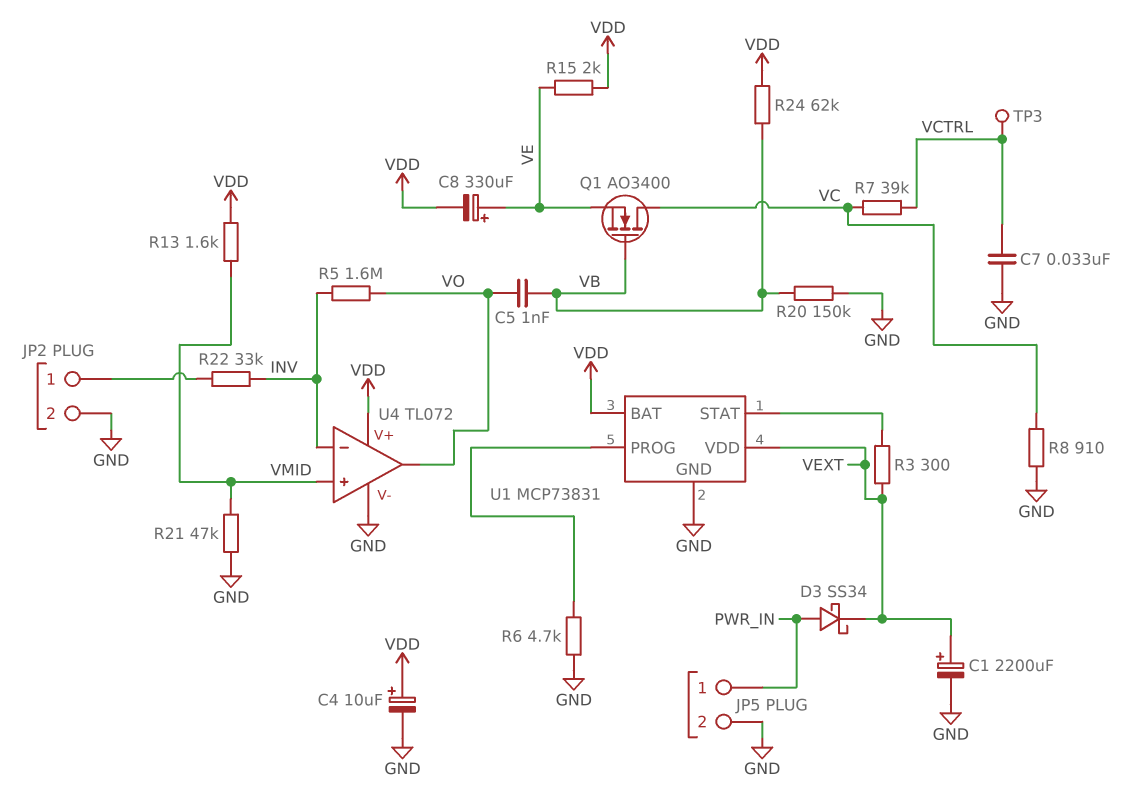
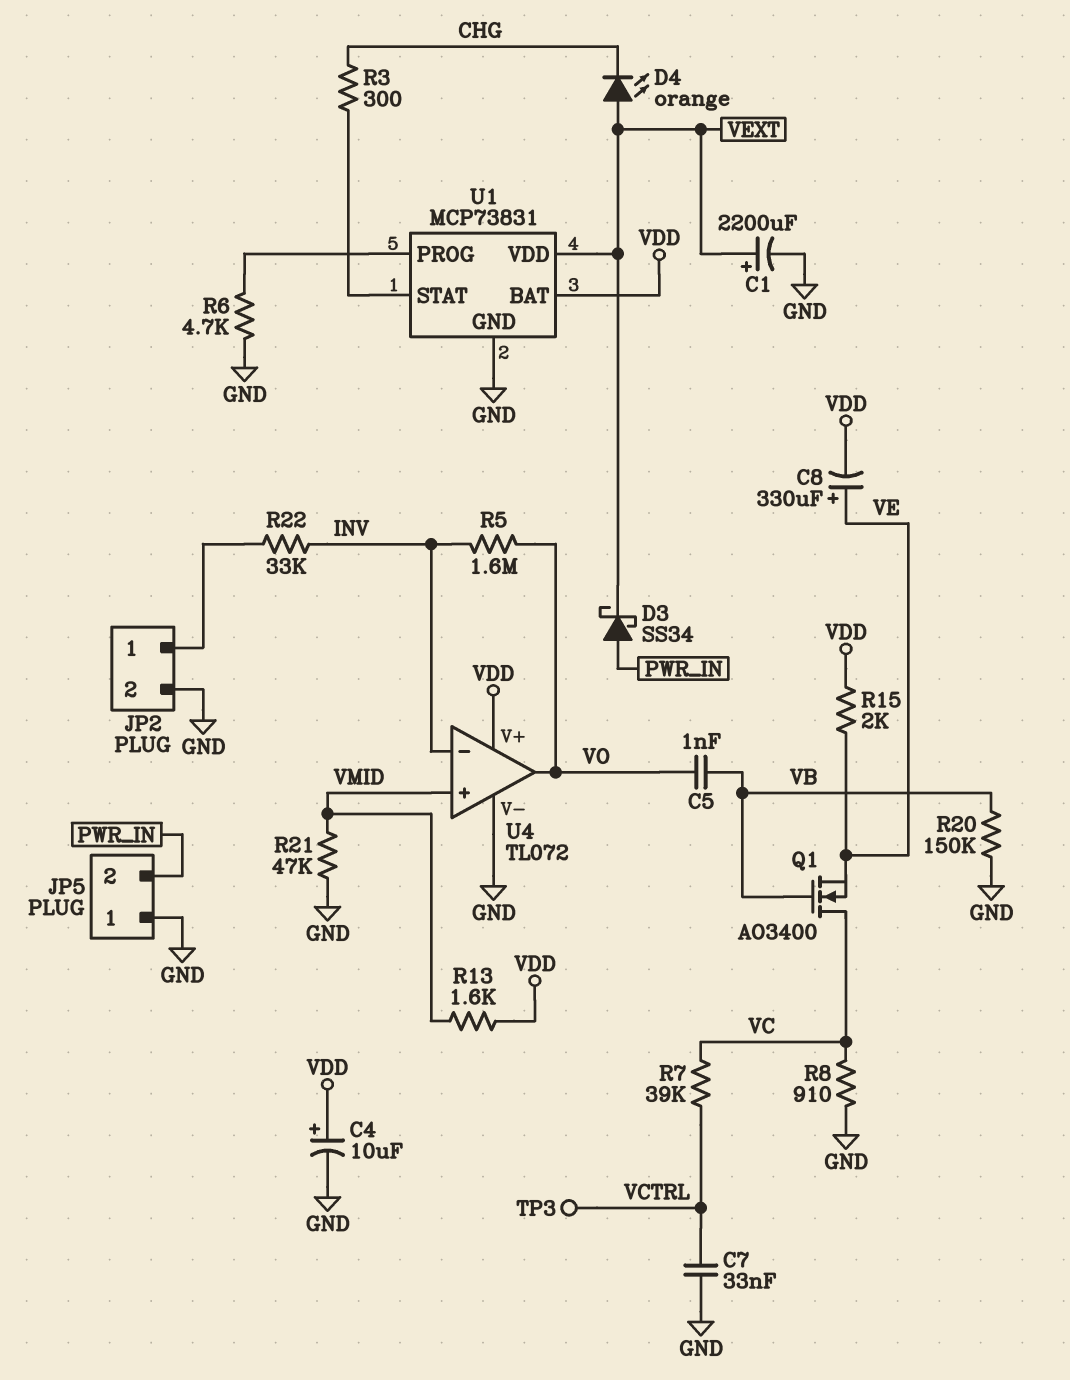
D4: none -> LED orange (A VEXT, K CHG)
JP5 pin 1: PWR_IN -> GND
JP5 pin 2: GND -> PWR_IN
R3: 300 (U1/STAT, VEXT) -> 300 (CHG, U1/STAT)
R24: 62k (VB, VDD) -> none

